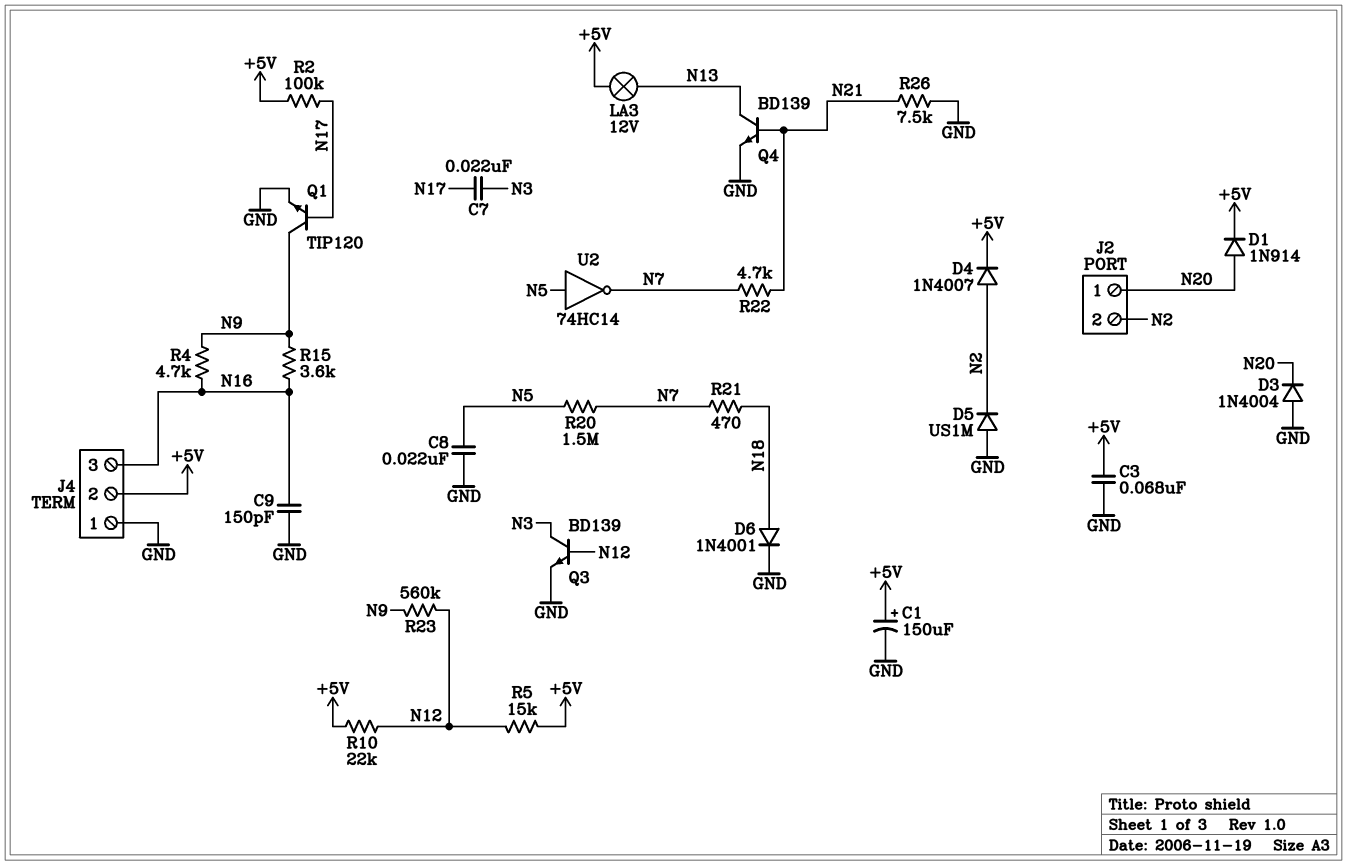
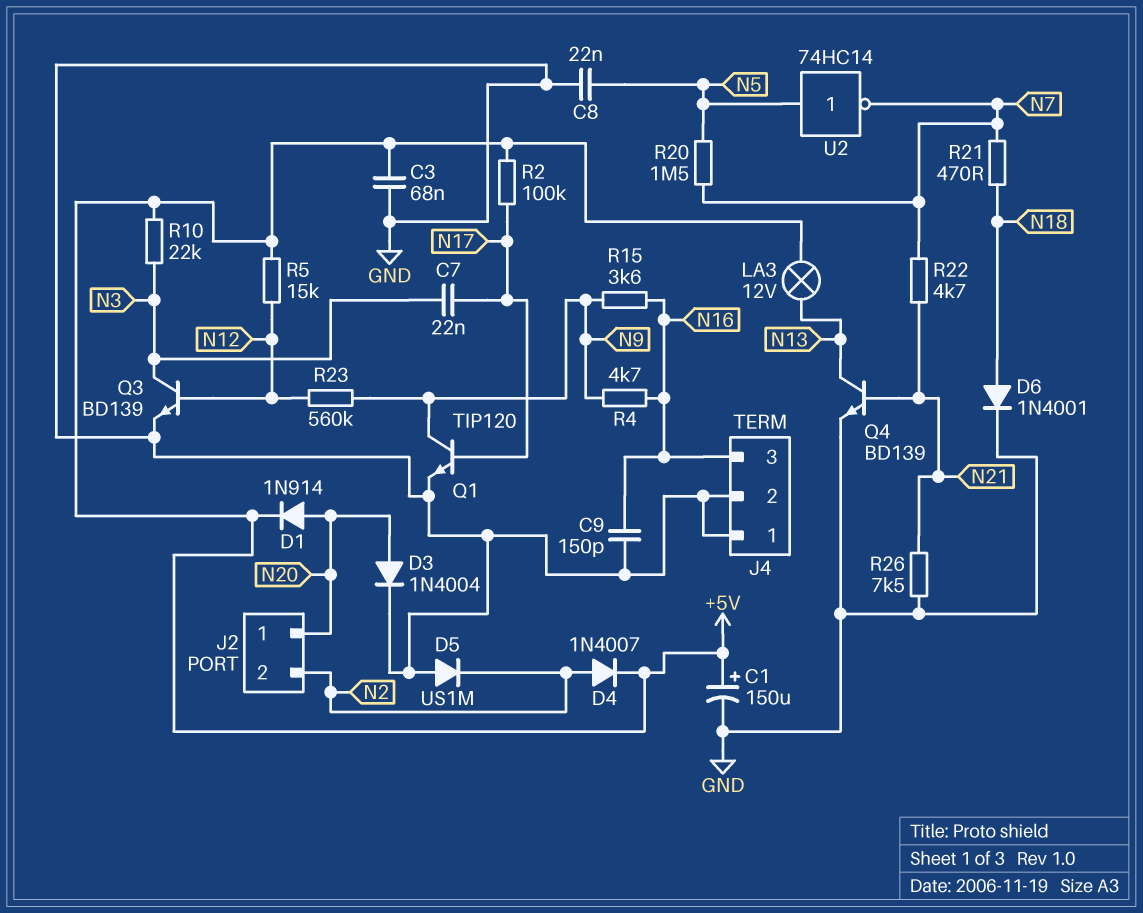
D3: diode 1N4004 (A GND, K N20) -> diode 1N4004 (A N20, K GND)
J4 pin 2: +5V -> GND
R10: 22k (+5V, N12) -> 22k (+5V, N3)

